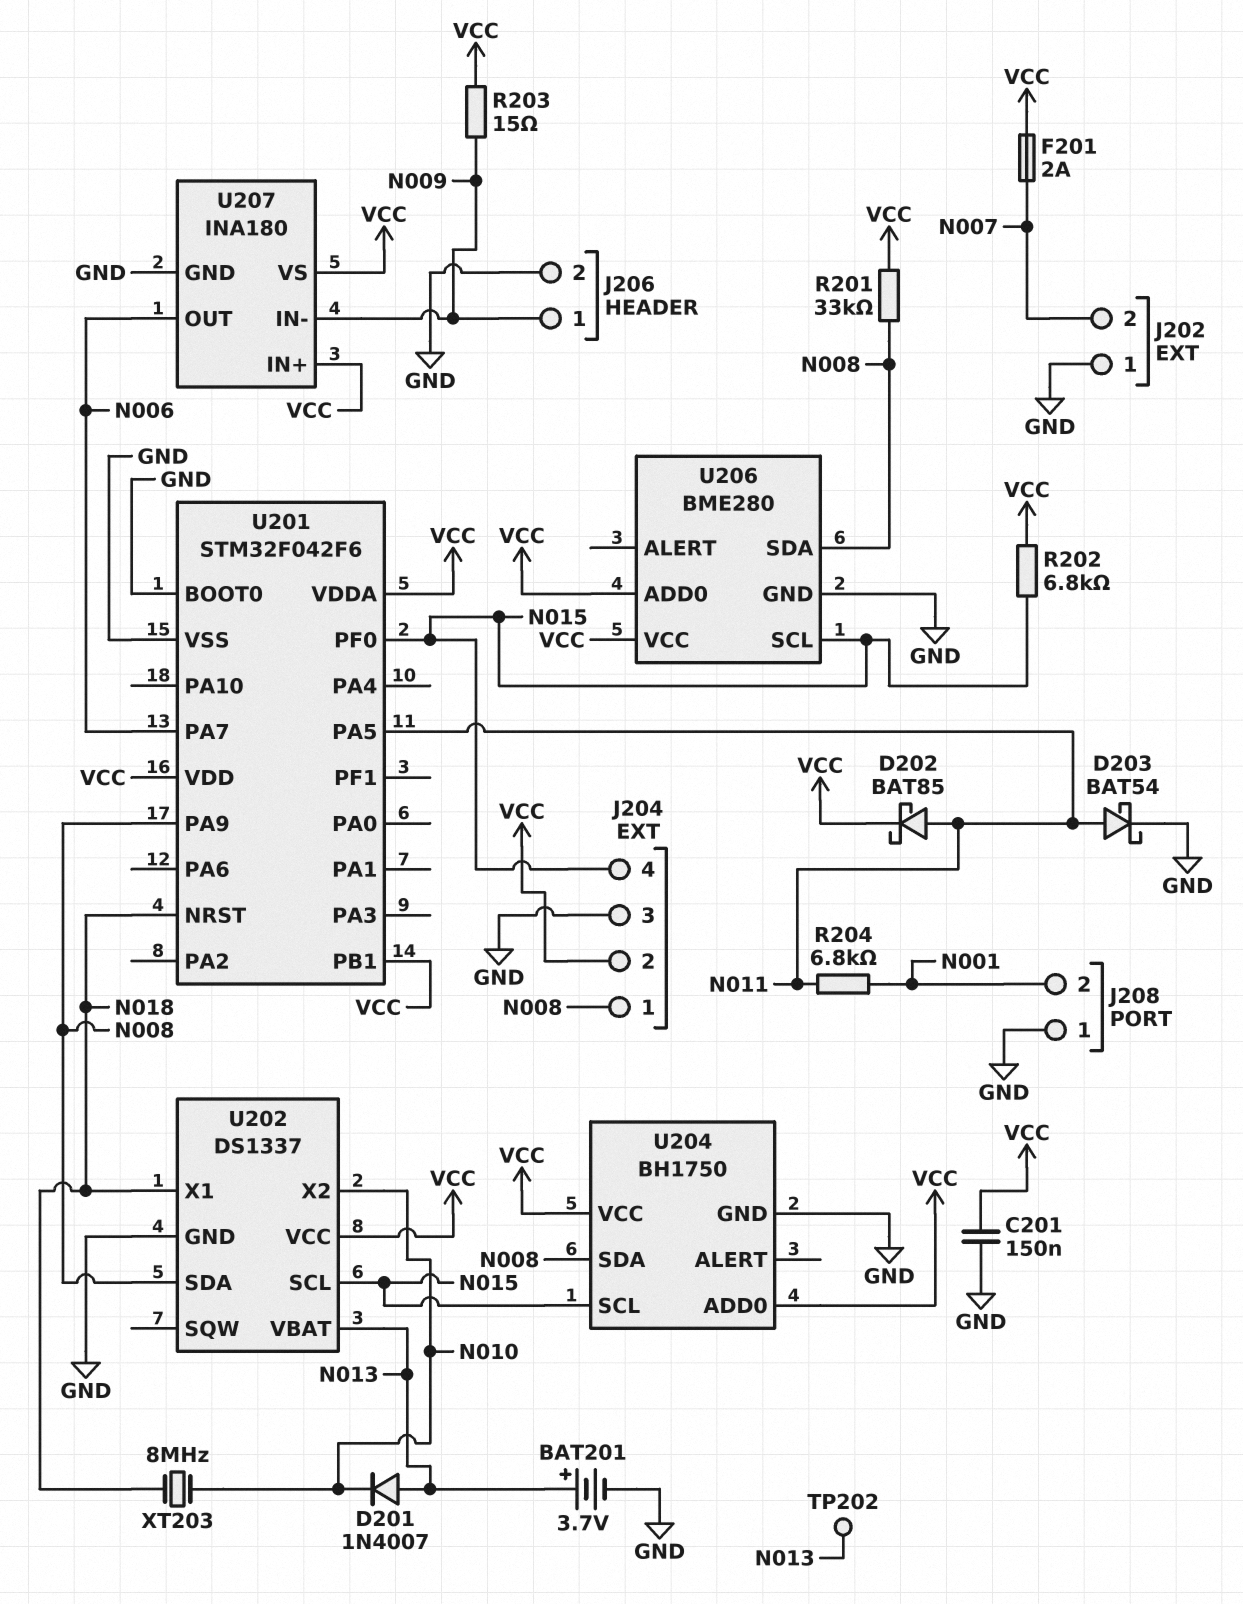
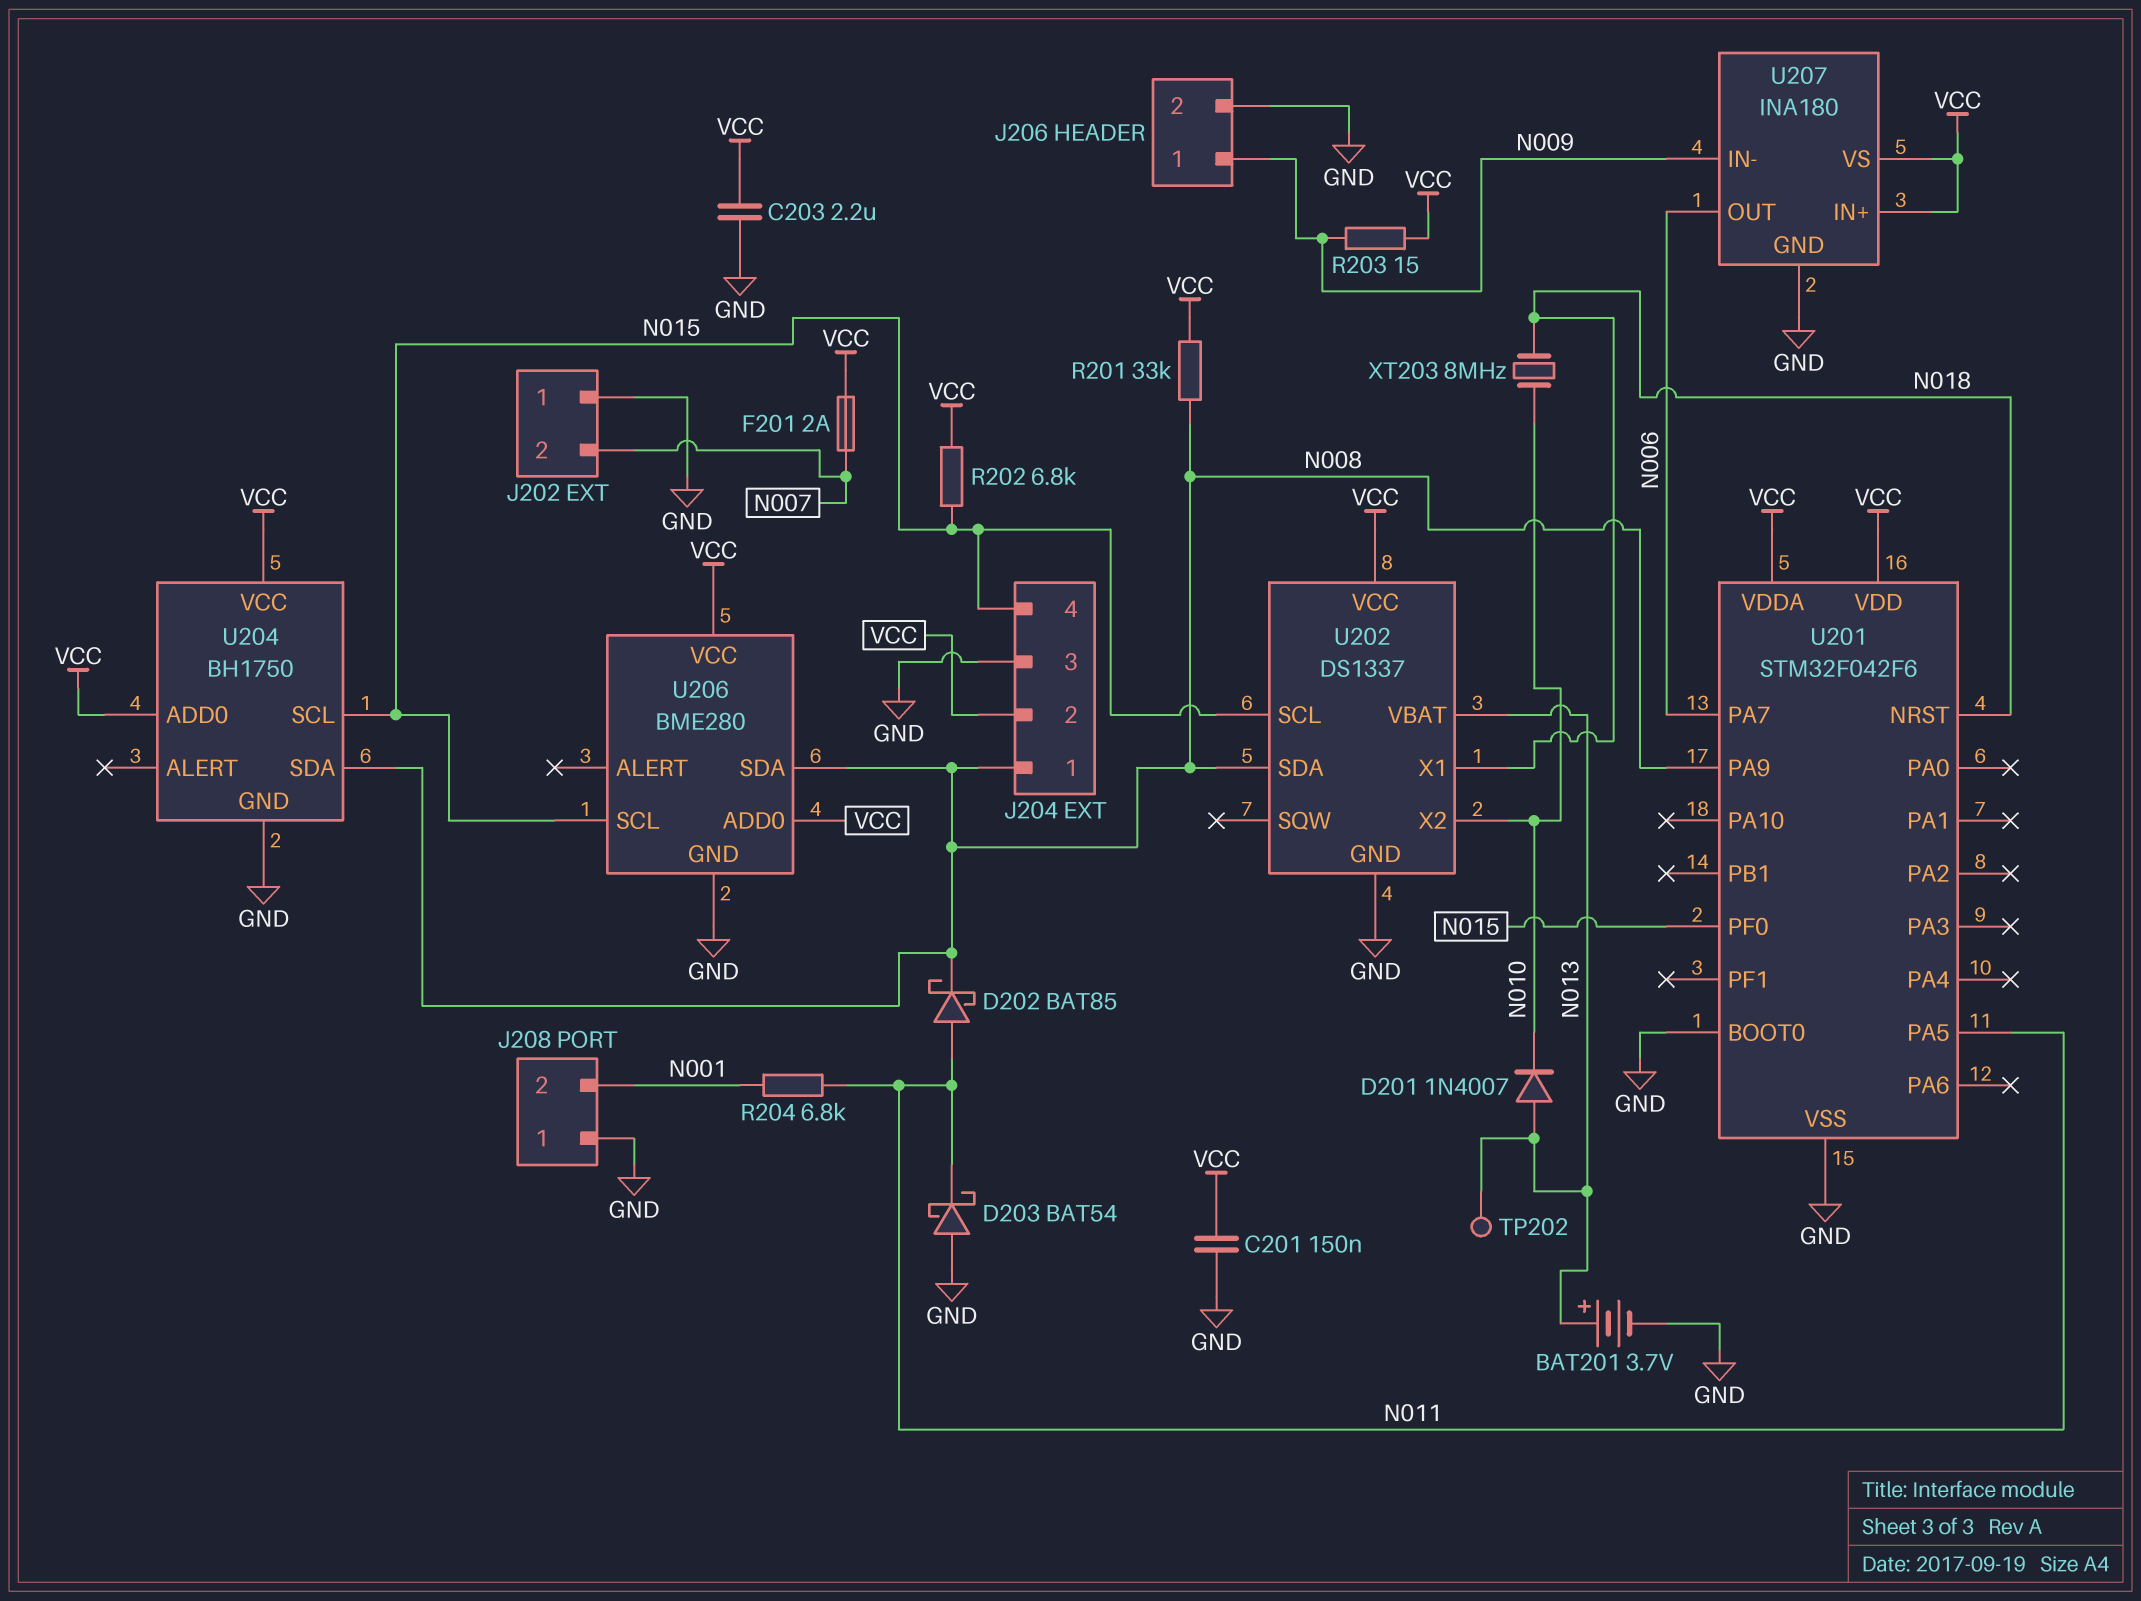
C203: none -> 2.2uF (GND, VCC)
D202: schottky BAT85 (A N011, K VCC) -> schottky BAT85 (A N011, K N008)
D203: schottky BAT54 (A N011, K GND) -> schottky BAT54 (A GND, K N011)
U201 pin PB1: VCC -> none

